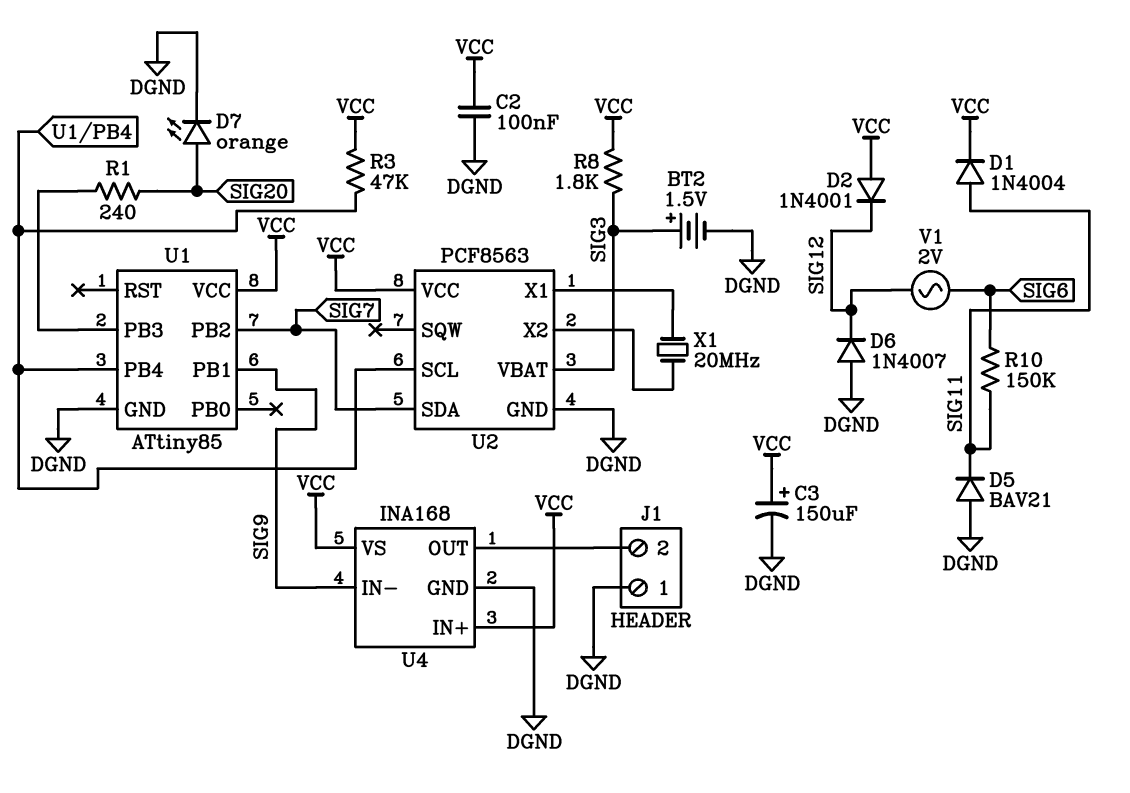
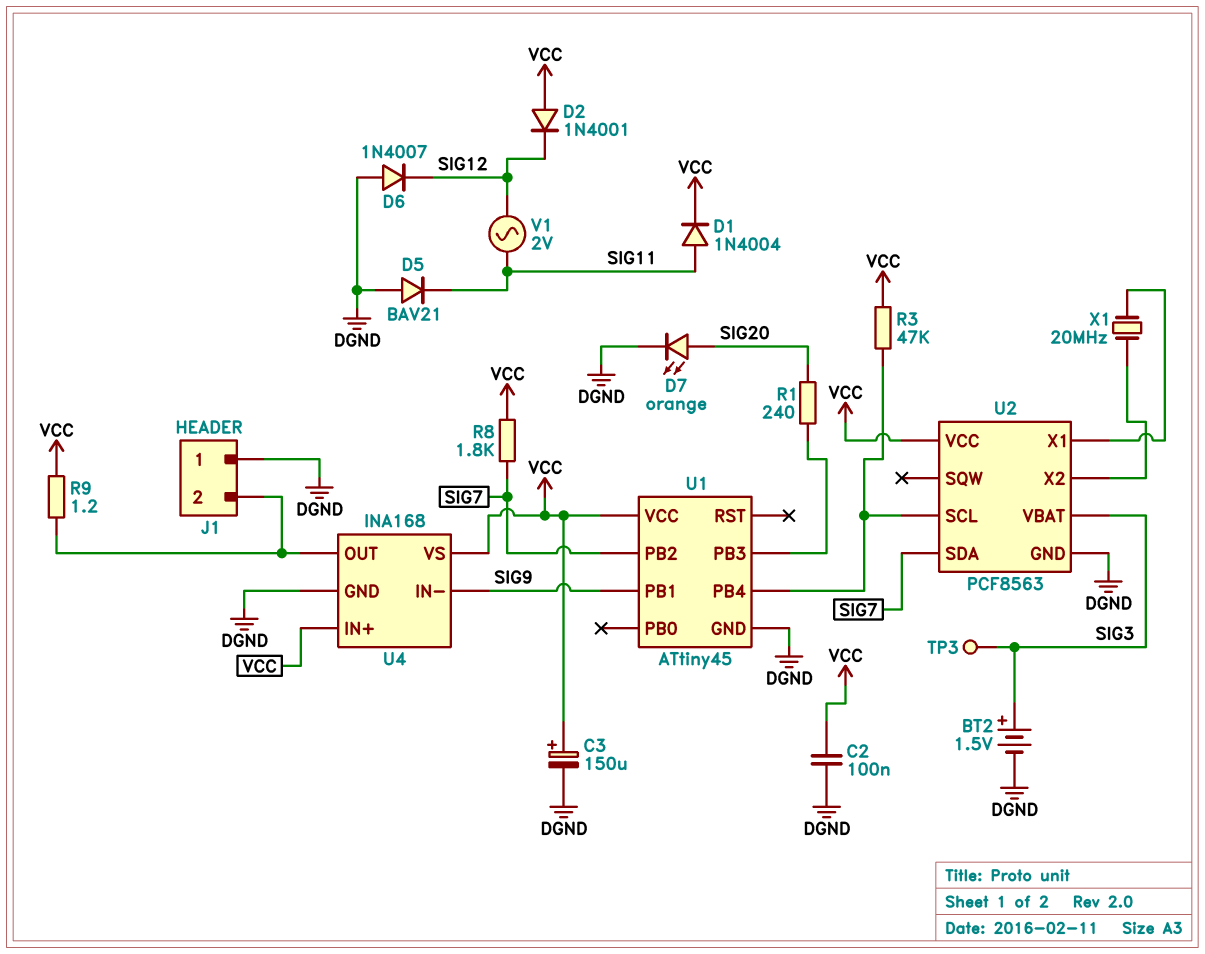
R8: 1.8k (SIG3, VCC) -> 1.8k (SIG7, VCC)
R9: none -> 1.2 (J1/2, VCC)
R10: 150k (SIG6, SIG11) -> none
TP3: none -> test point (SIG3)
U1: ATtiny85 -> ATtiny45
V1: AC 2V (SIG6, SIG12) -> AC 2V (SIG11, SIG12)

